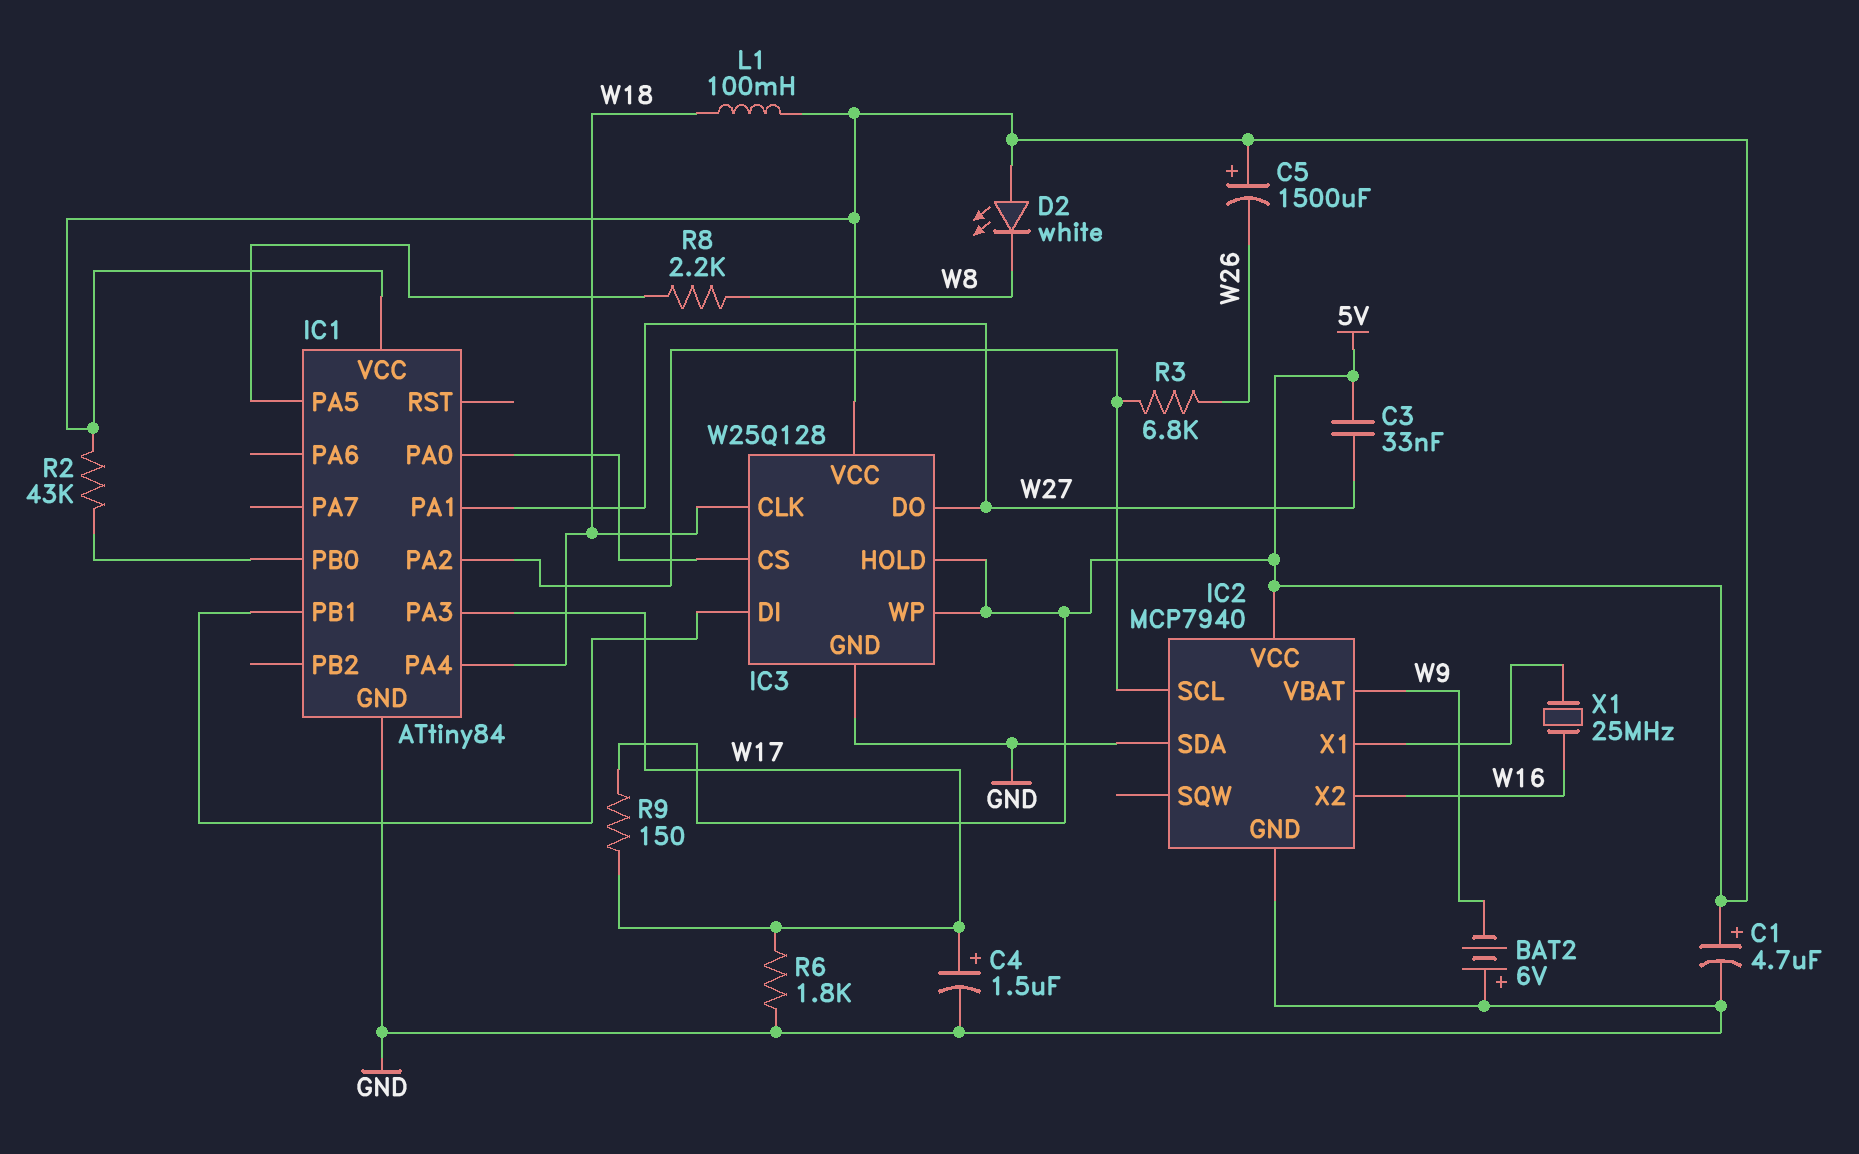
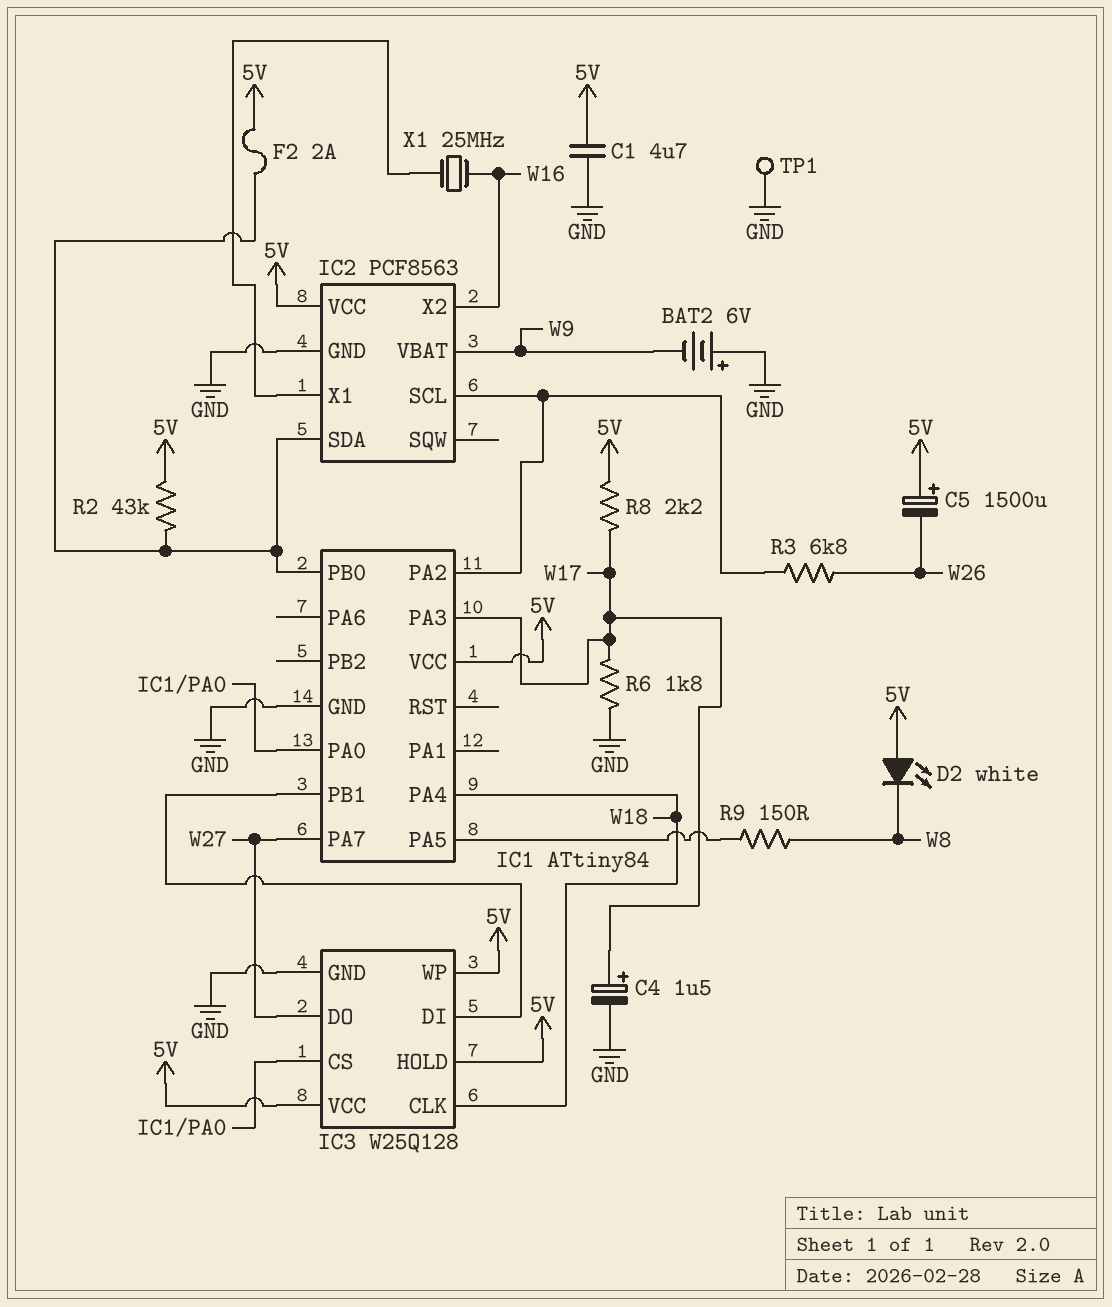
C1: 4.7uF (plus 5V, minus GND) -> 4.7uF (5V, GND)
C3: 33nF (5V, W27) -> none
F2: none -> 2A (5V, IC1/PB0)
IC1 pin PA1: W27 -> none
IC1 pin PA7: none -> W27
IC2: MCP7940 -> PCF8563
IC2 pin SDA: GND -> IC1/PB0
L1: 100mH (5V, W18) -> none
R8: 2.2k (IC1/PA5, W8) -> 2.2k (5V, W17)
R9: 150 (5V, W17) -> 150 (IC1/PA5, W8)
TP1: none -> test point (GND)

